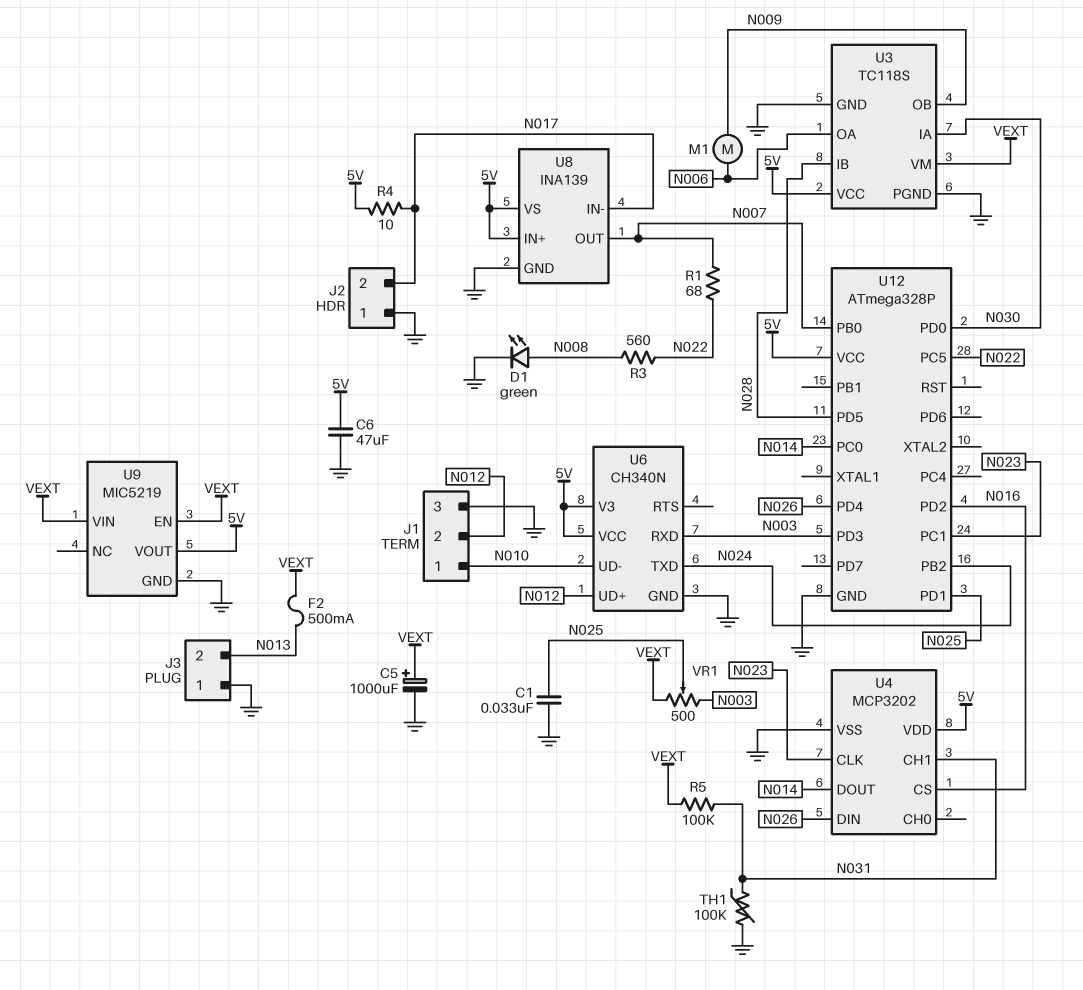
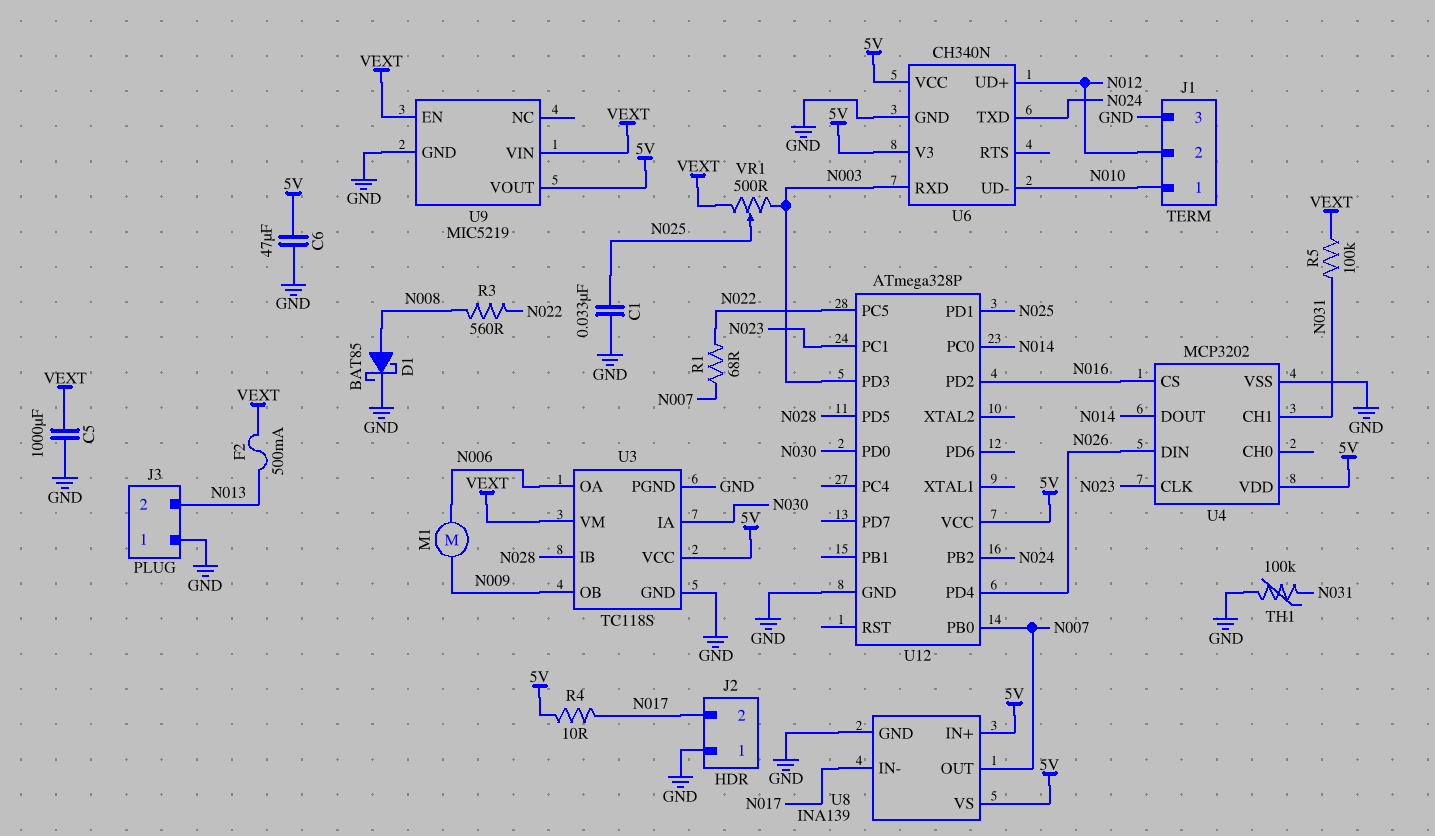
C5: 1000uF (plus VEXT, minus GND) -> 1000uF (GND, VEXT)
D1: LED green (A N008, K GND) -> schottky BAT85 (A N008, K GND)

